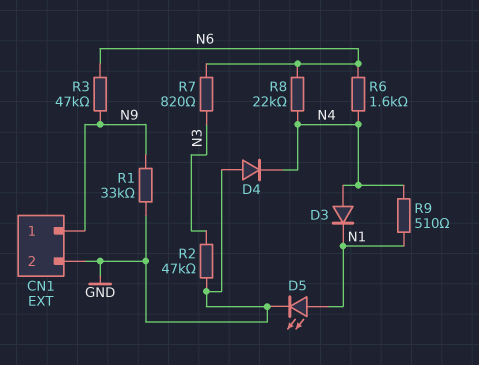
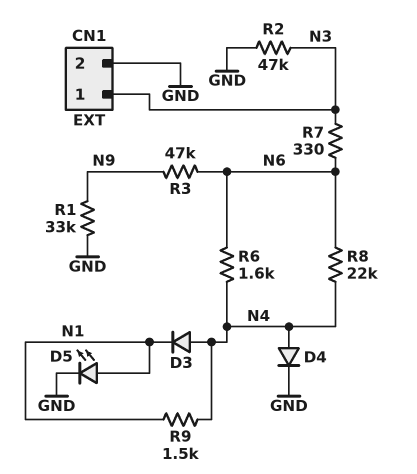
CN1 pin 1: N9 -> N3
D4: diode (A GND, K N4) -> diode (A N4, K GND)
R7: 820 (N3, N6) -> 330 (N3, N6)
R9: 510 (N1, N4) -> 1.5k (N1, N4)

